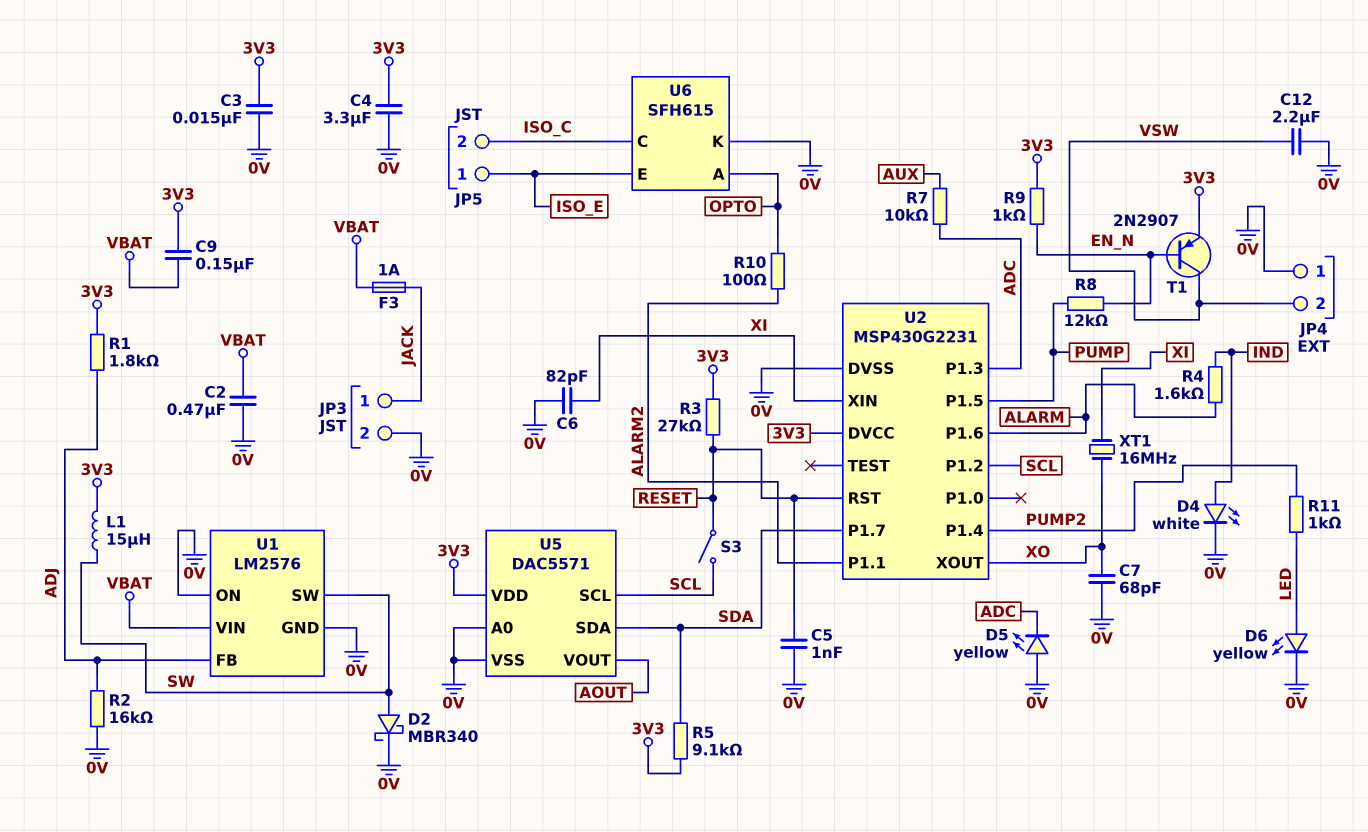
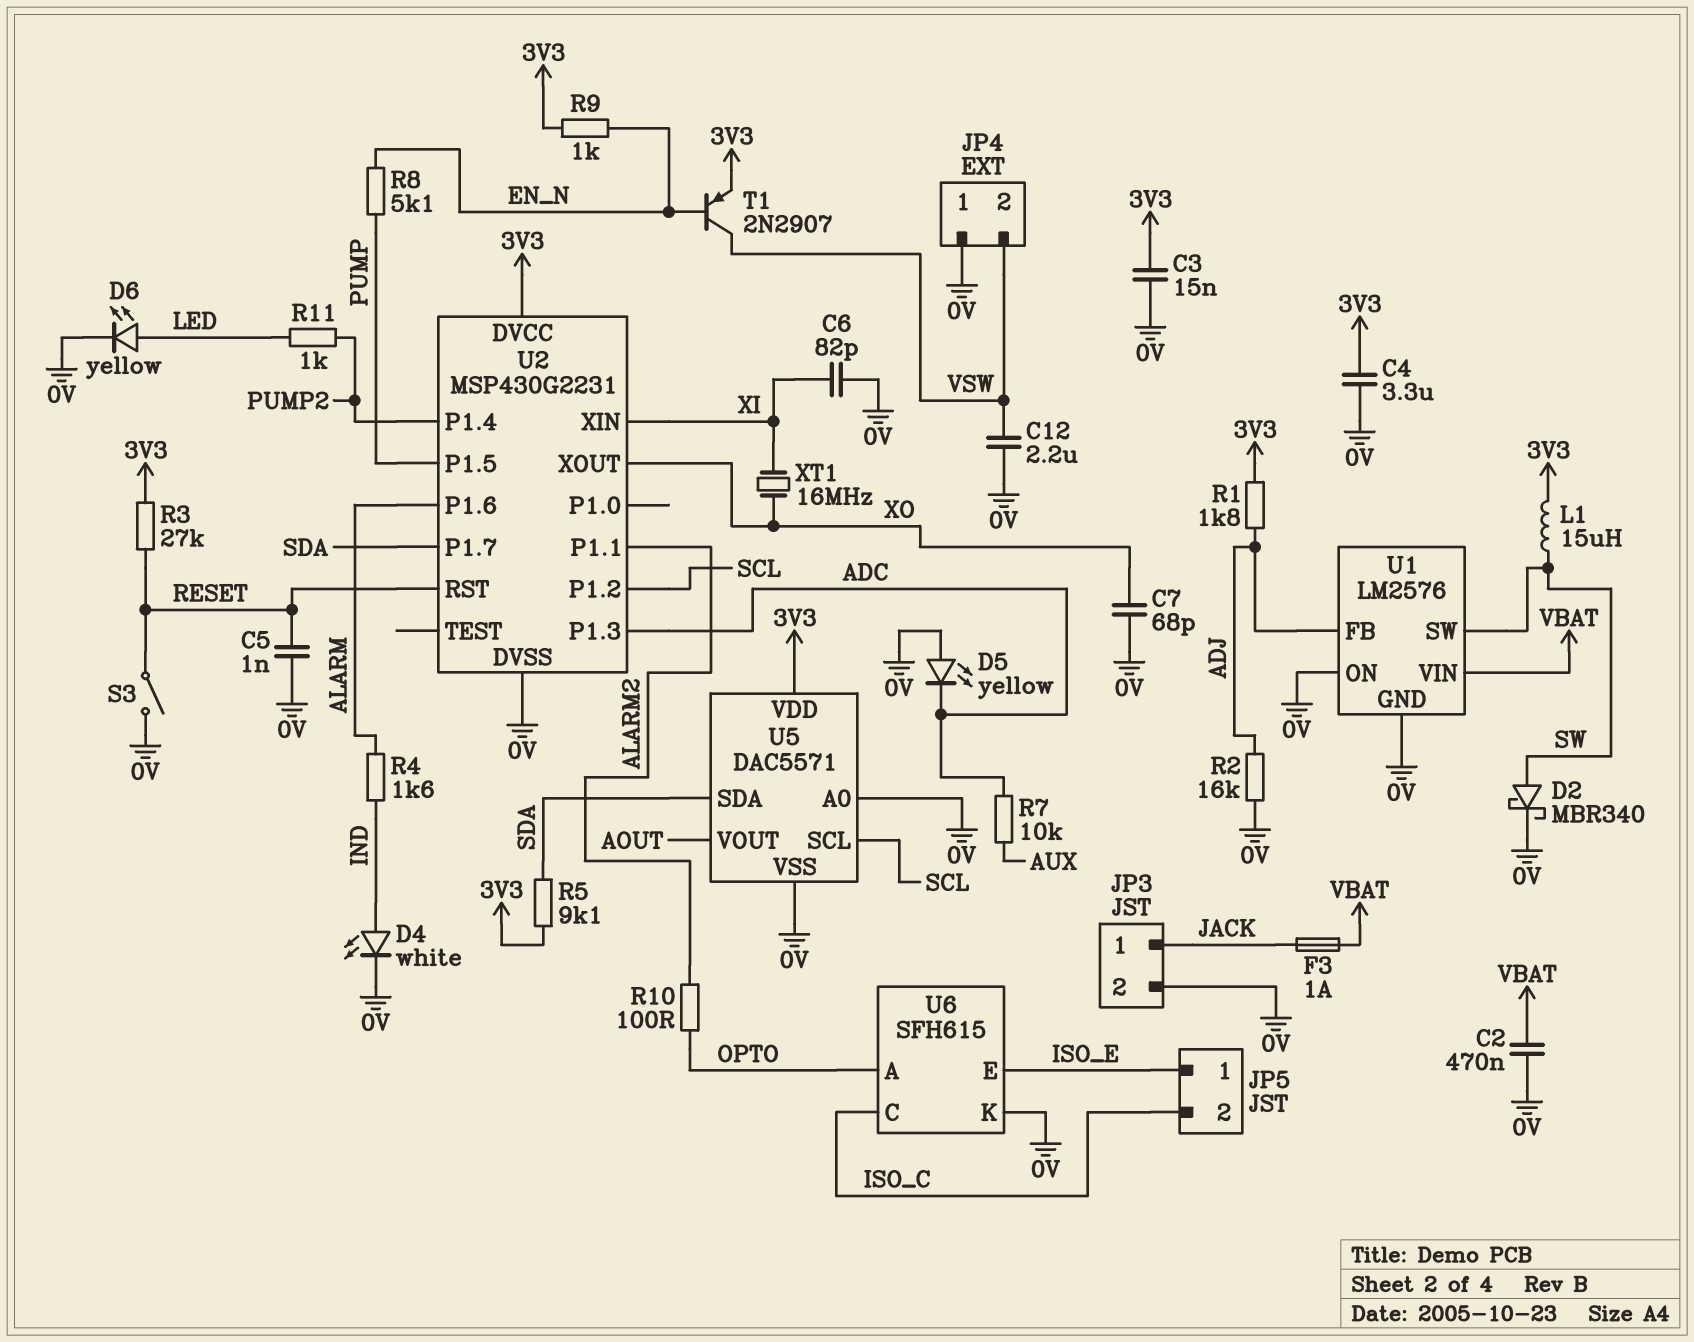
C9: 150nF (3V3, VBAT) -> none
R8: 12k (EN_N, PUMP) -> 5.1k (EN_N, PUMP)
S3: switch (RESET, SCL) -> switch (0V, RESET)

